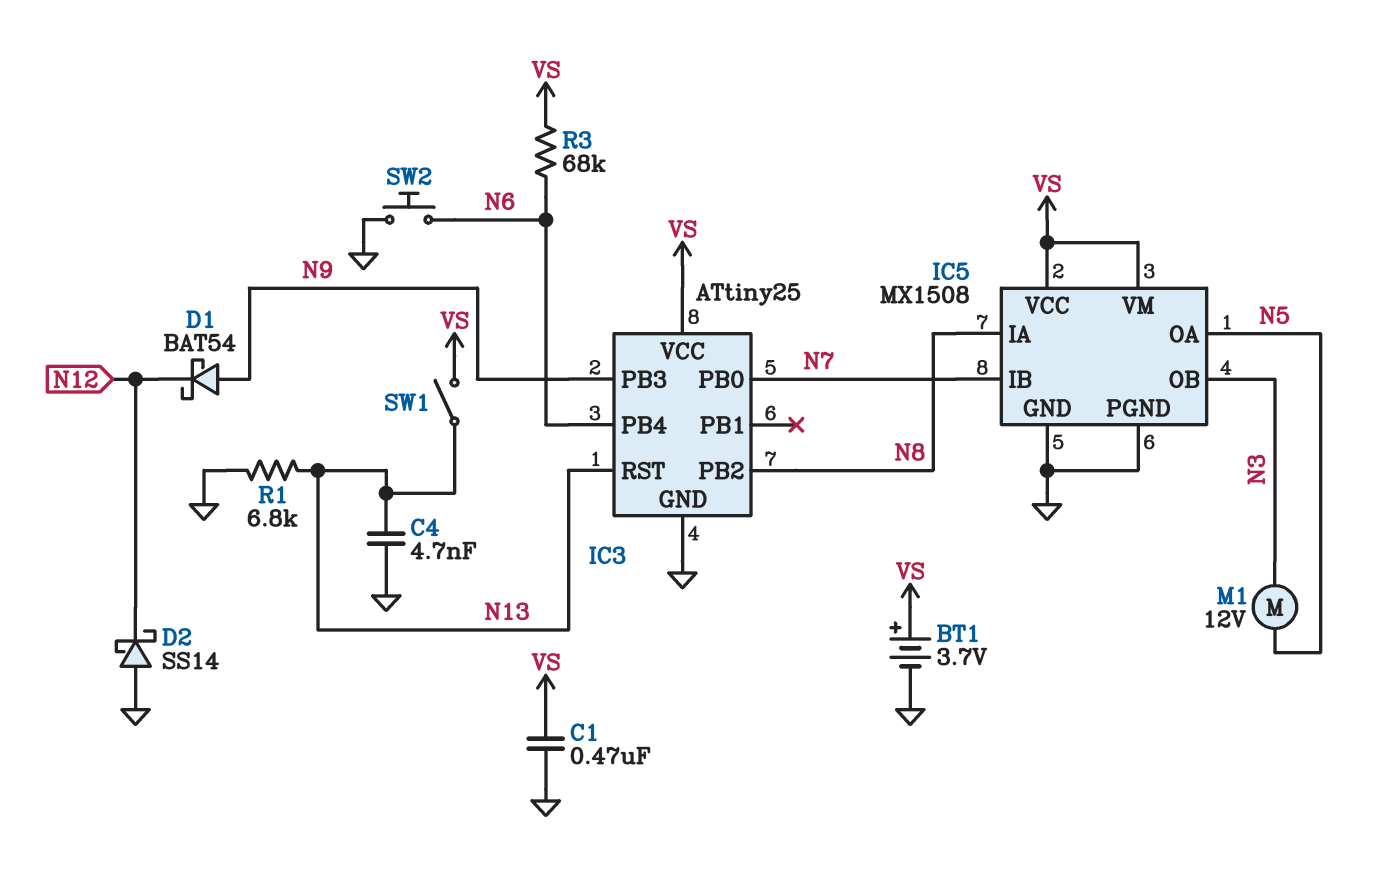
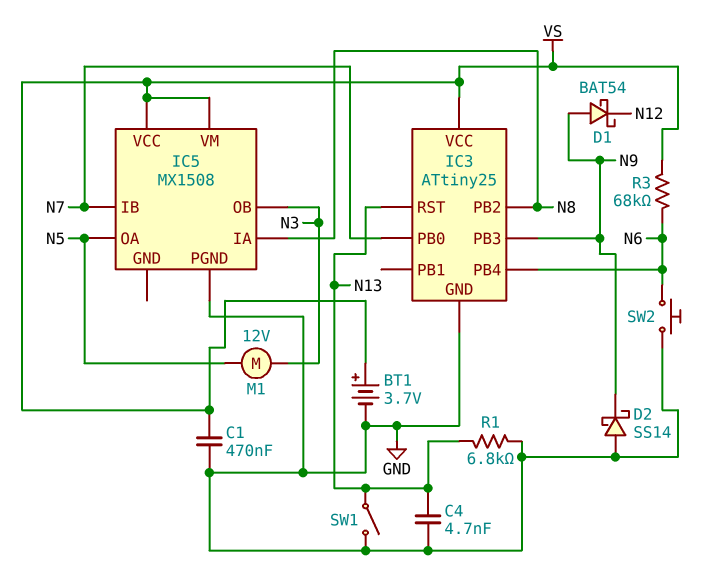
D2: schottky SS14 (A GND, K N12) -> schottky SS14 (A GND, K N9)
IC5 pin GND: GND -> none
SW1: switch (N13, VS) -> switch (GND, N13)

